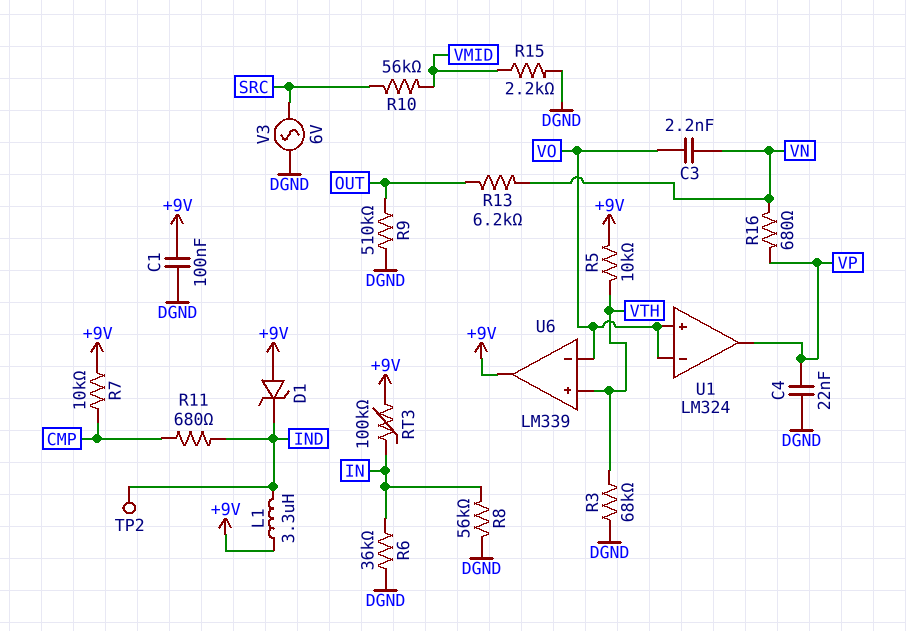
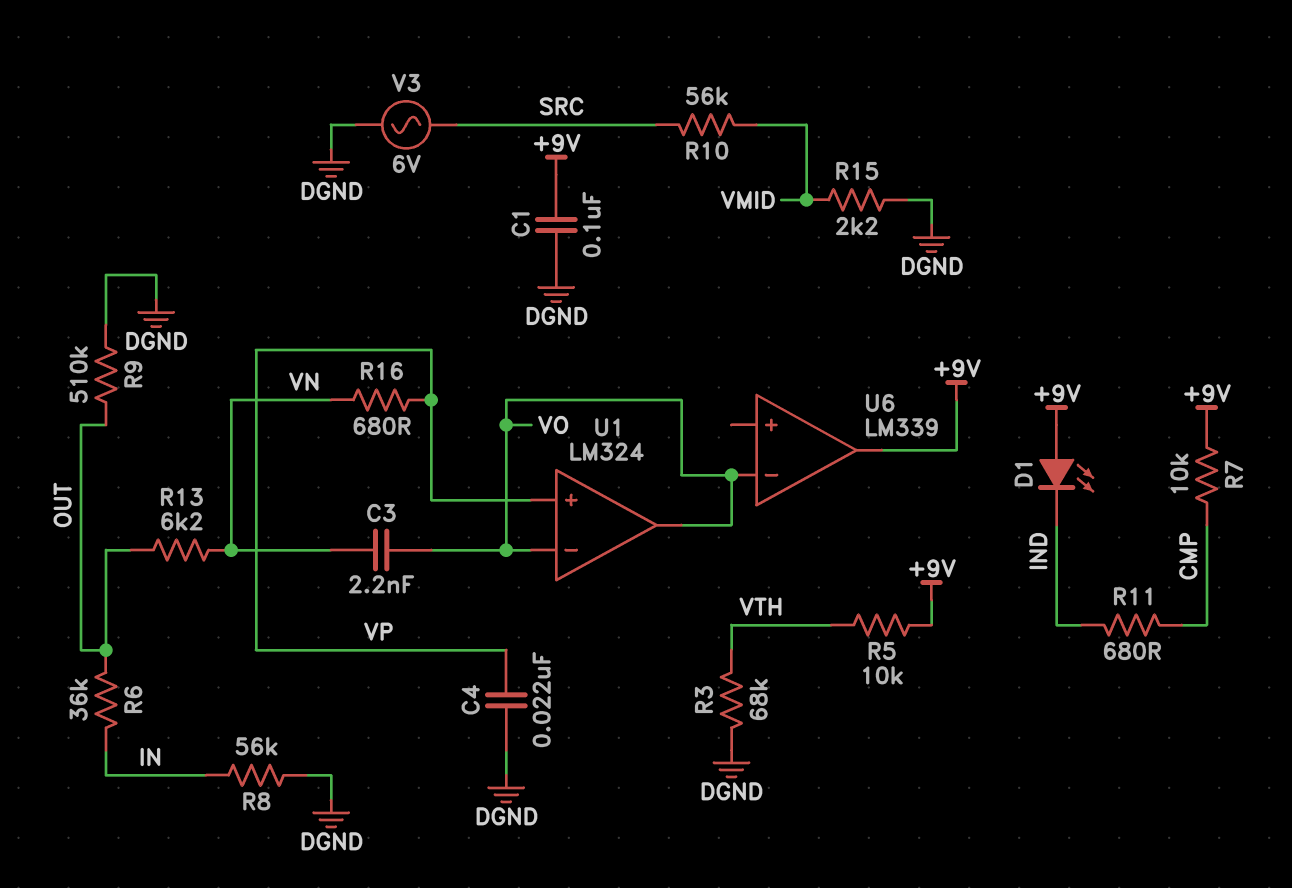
D1: zener (A +9V, K IND) -> LED (A +9V, K IND)
L1: 3.3uH (+9V, IND) -> none
R6: 36k (DGND, IN) -> 36k (IN, OUT)
RT3: 100k (+9V, IN) -> none
TP2: test point (IND) -> none
U1 pin in+: VO -> VP
U1 pin out: VP -> VO
U6 pin in+: VTH -> none

